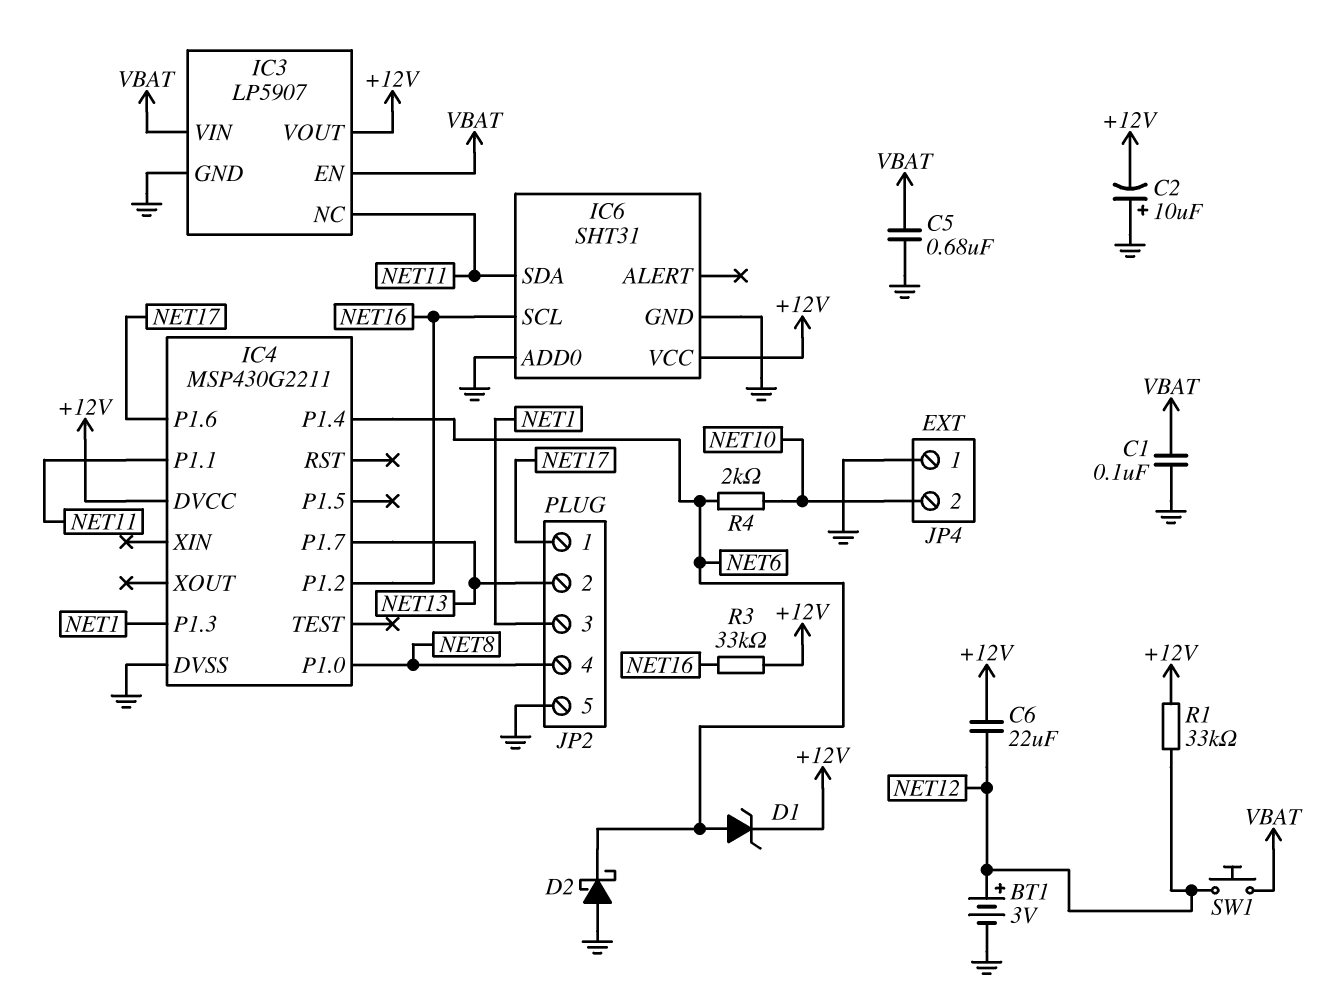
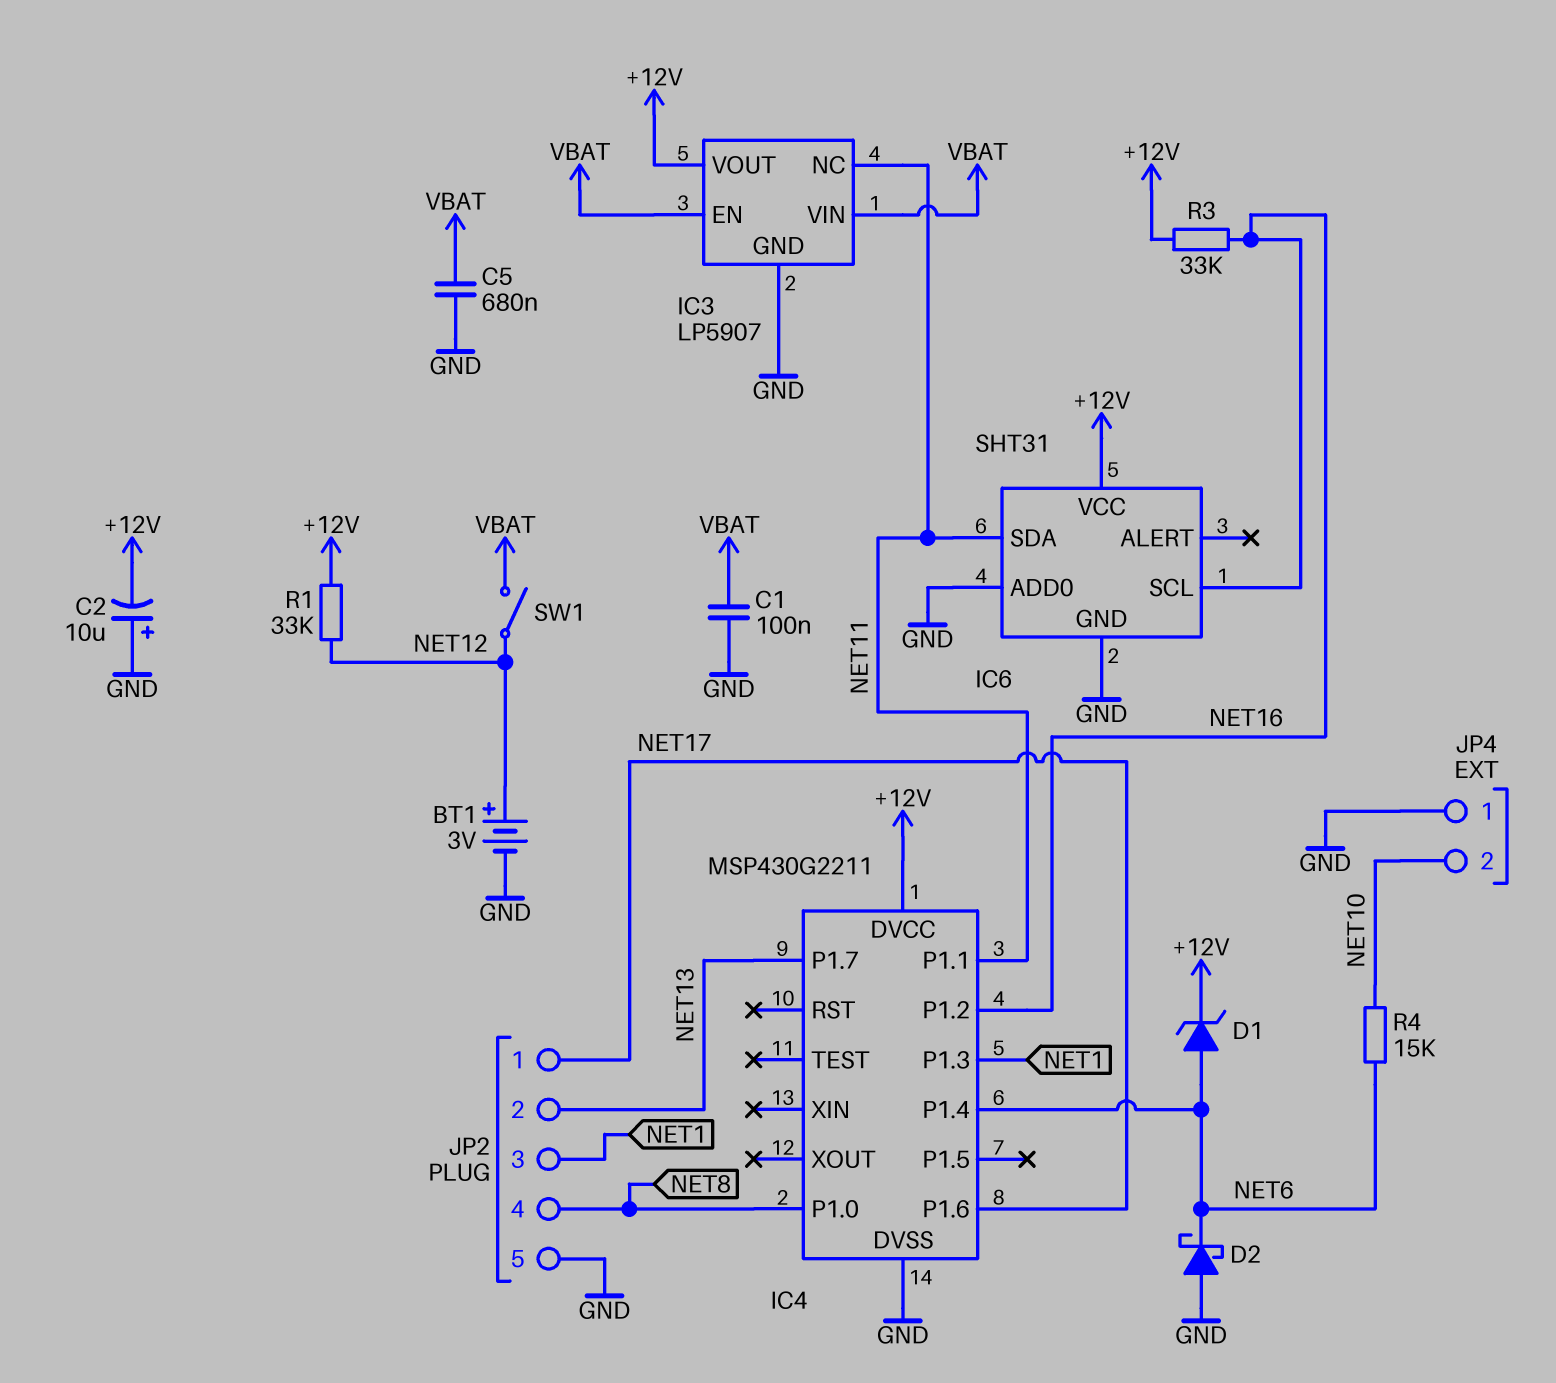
C6: 22uF (+12V, NET12) -> none
R4: 2k (NET6, NET10) -> 15k (NET6, NET10)
SW1: button (NET12, VBAT) -> switch (NET12, VBAT)

